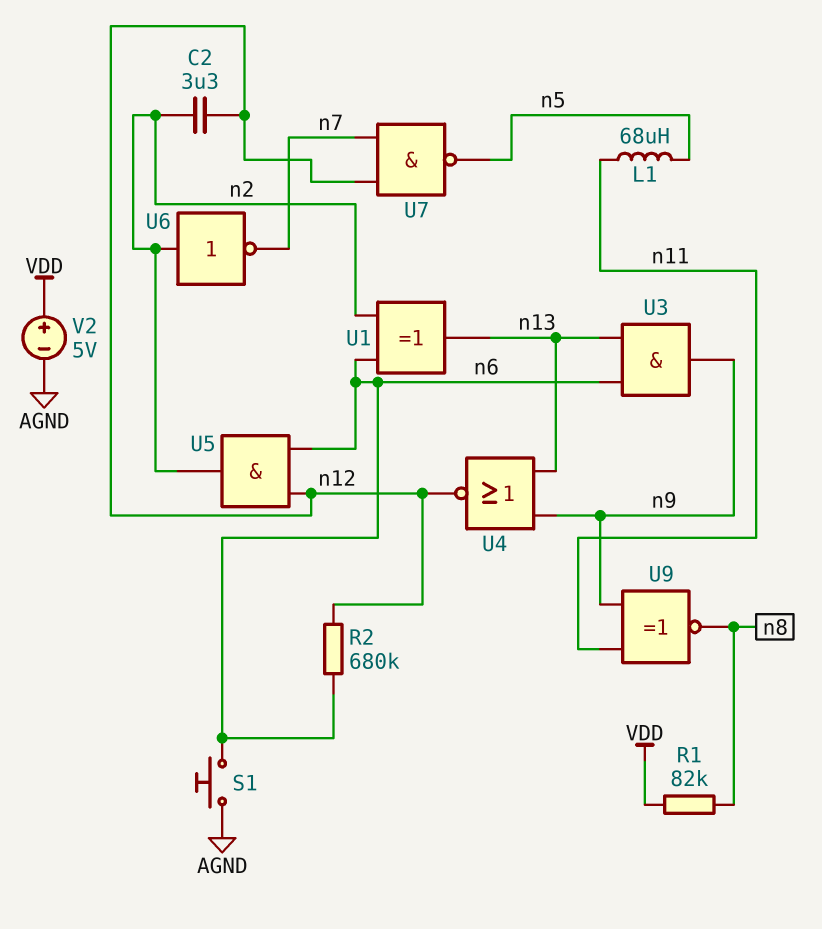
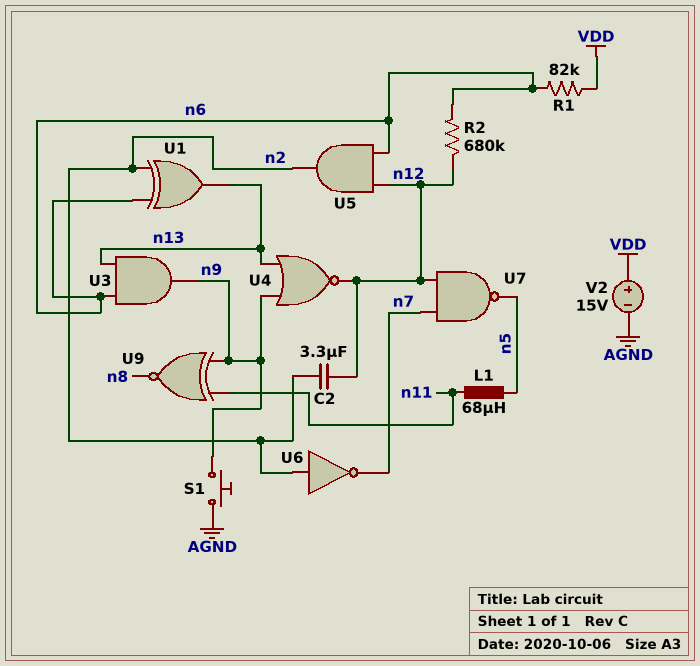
R1: 82k (VDD, n8) -> 82k (VDD, n6)
S1: button (AGND, n6) -> button (AGND, n9)
V2: 5V (plus VDD, minus AGND) -> 15V (plus VDD, minus AGND)

